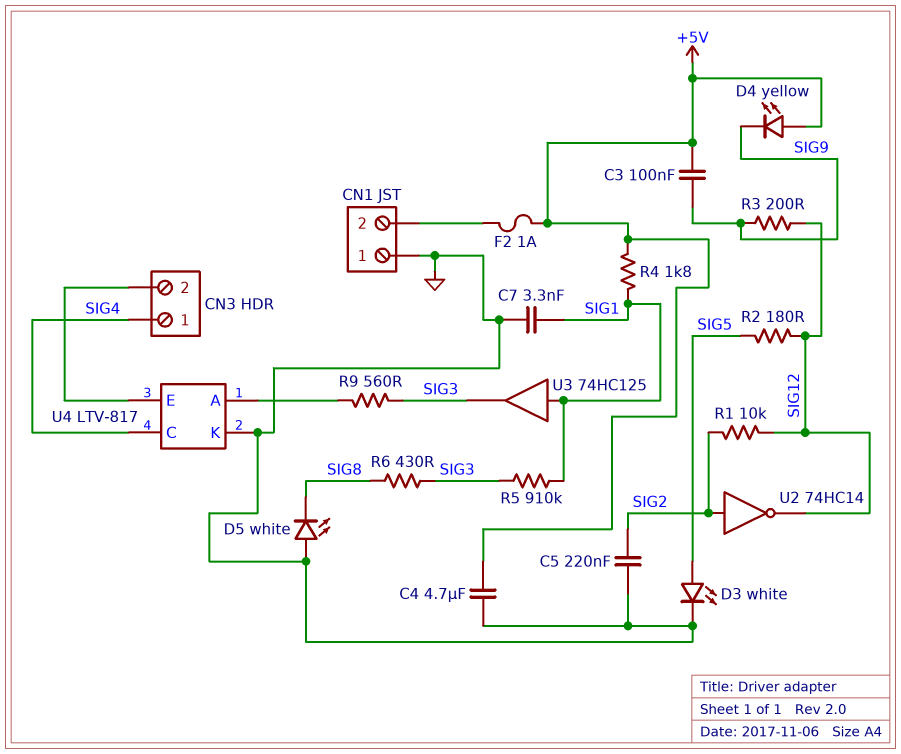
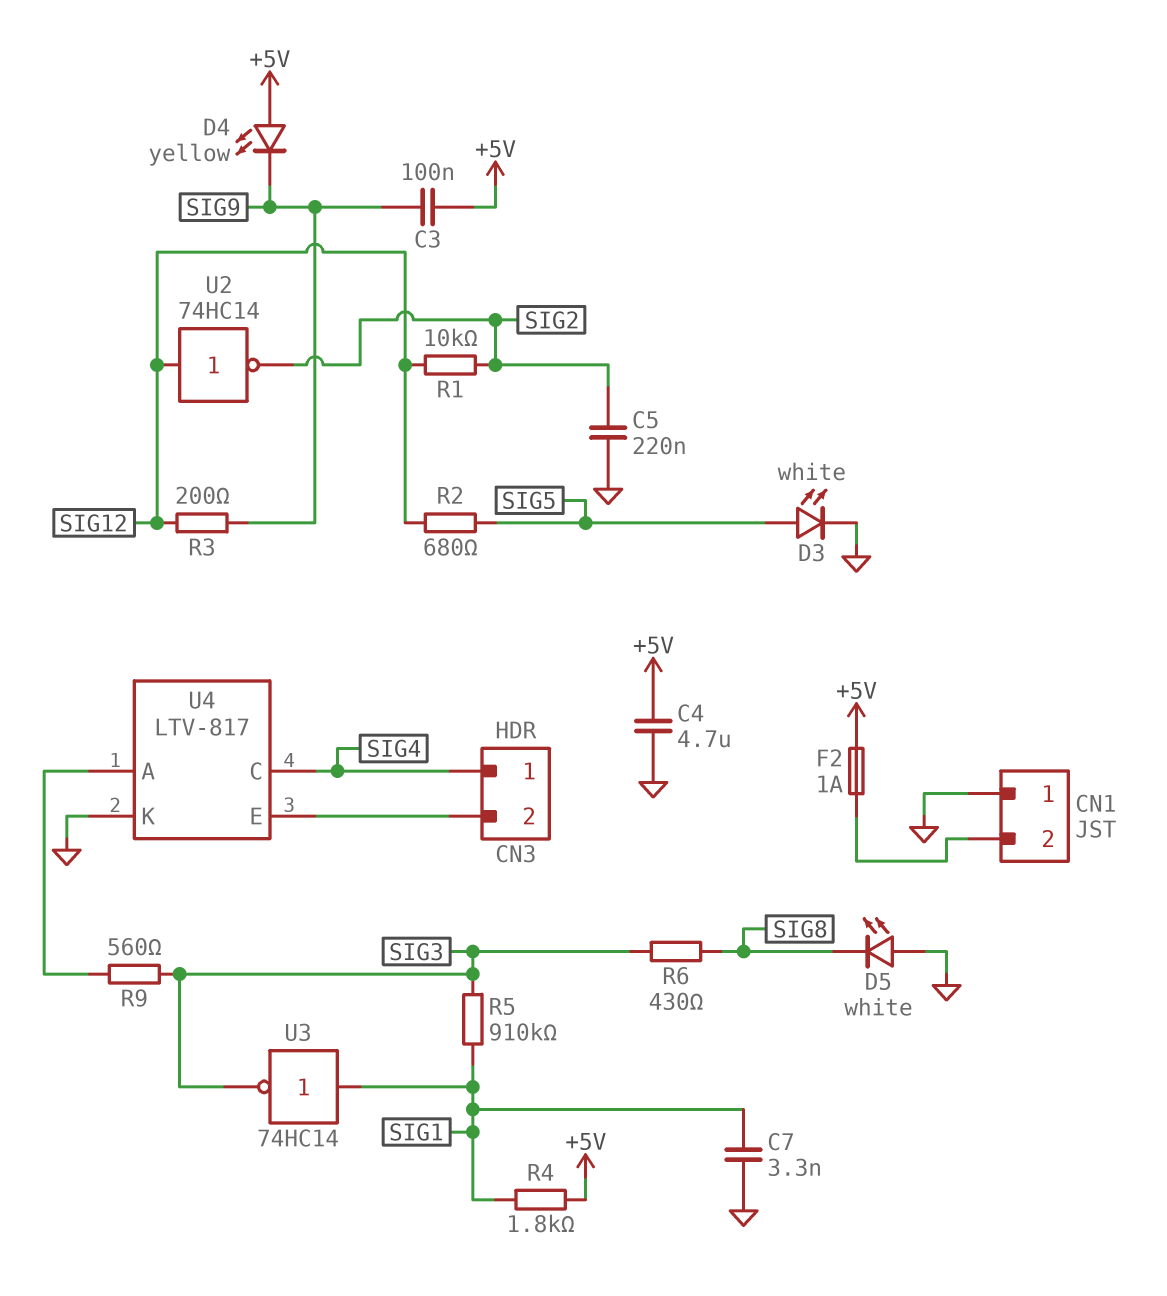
R2: 180 (SIG5, SIG12) -> 680 (SIG5, SIG12)
U2: NOT 74HC14 (in SIG2, out SIG12) -> NOT 74HC14 (in SIG12, out SIG2)
U3: buffer 74HC125 (in SIG1, out SIG3) -> NOT 74HC14 (in SIG1, out SIG3)

